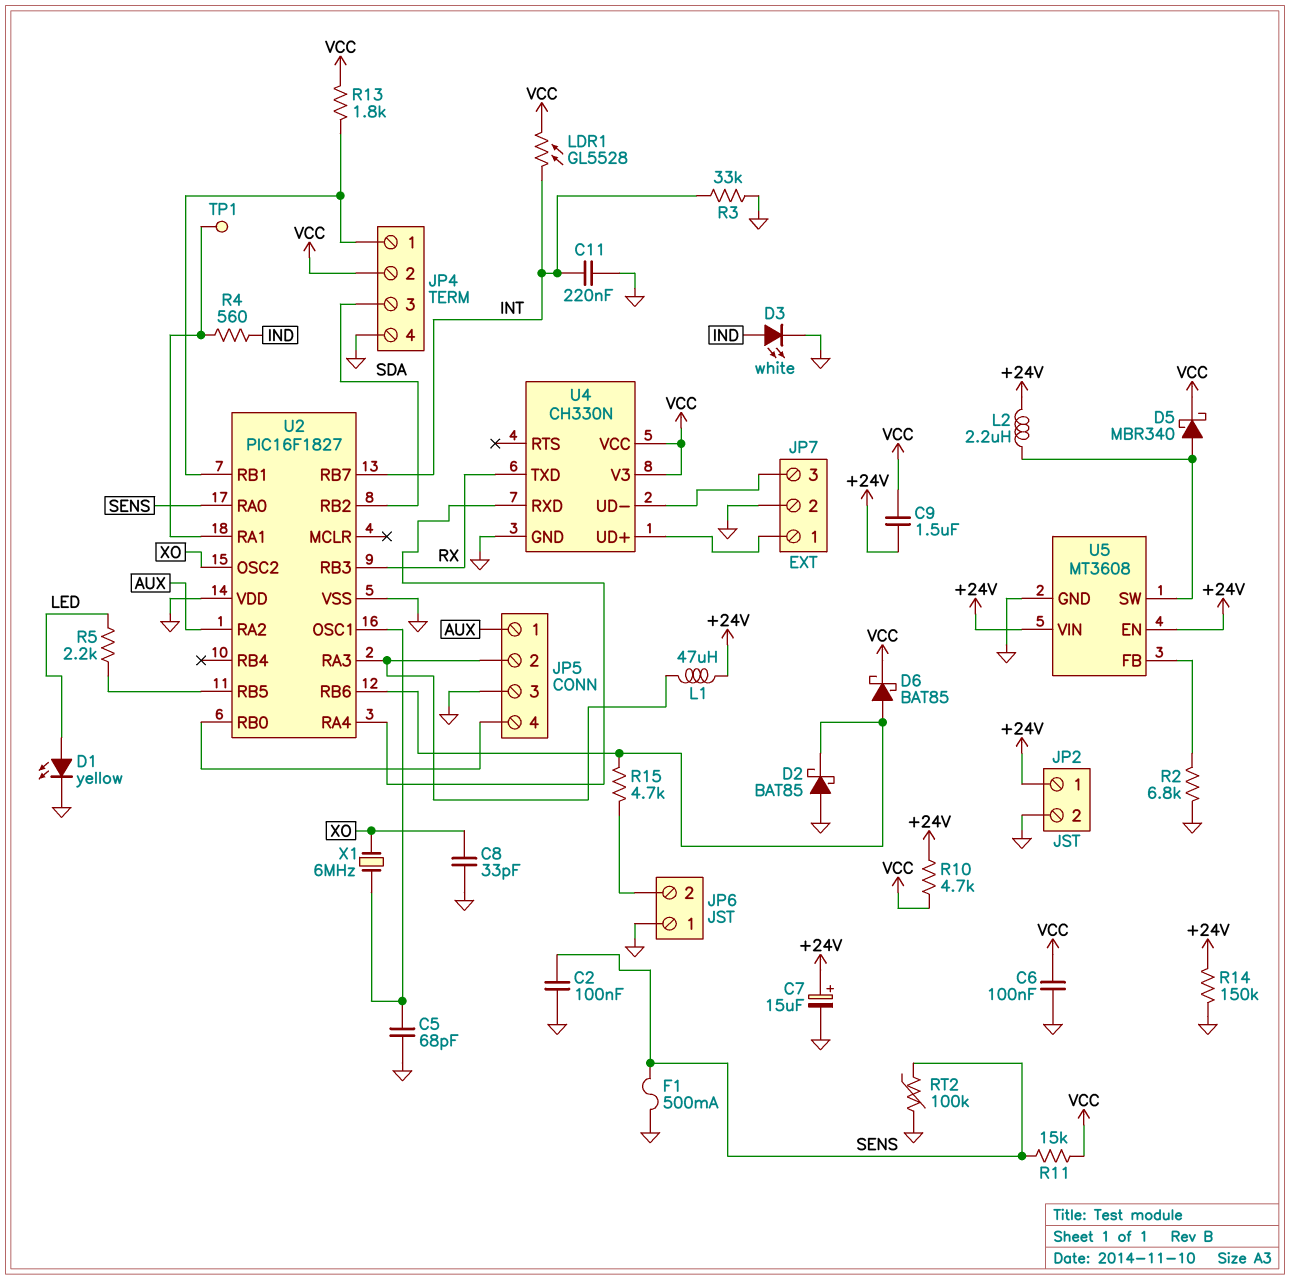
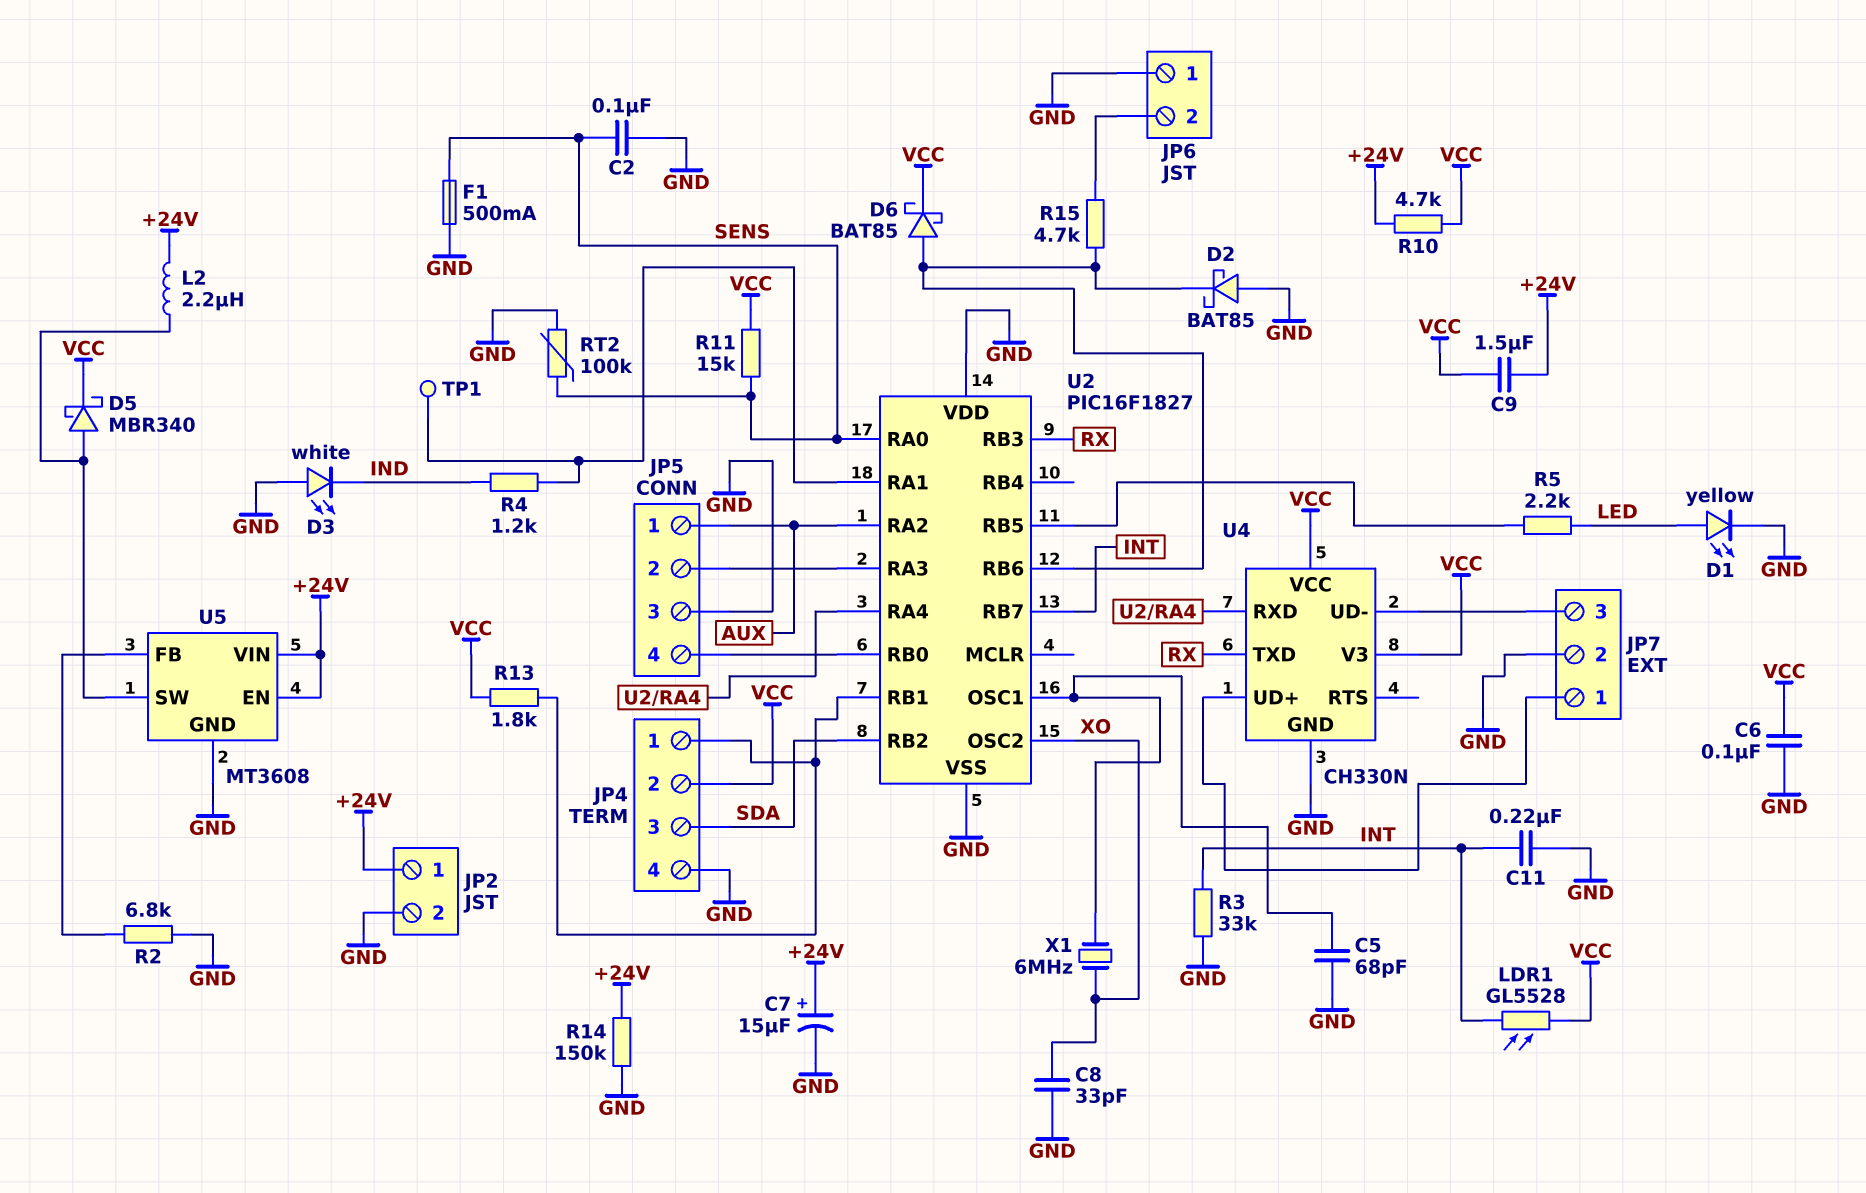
D3: LED white (A IND, K GND) -> LED white (A GND, K IND)
L1: 47uH (+24V, JP5/2) -> none
R4: 560 (IND, U2/RA1) -> 1.2k (IND, U2/RA1)

